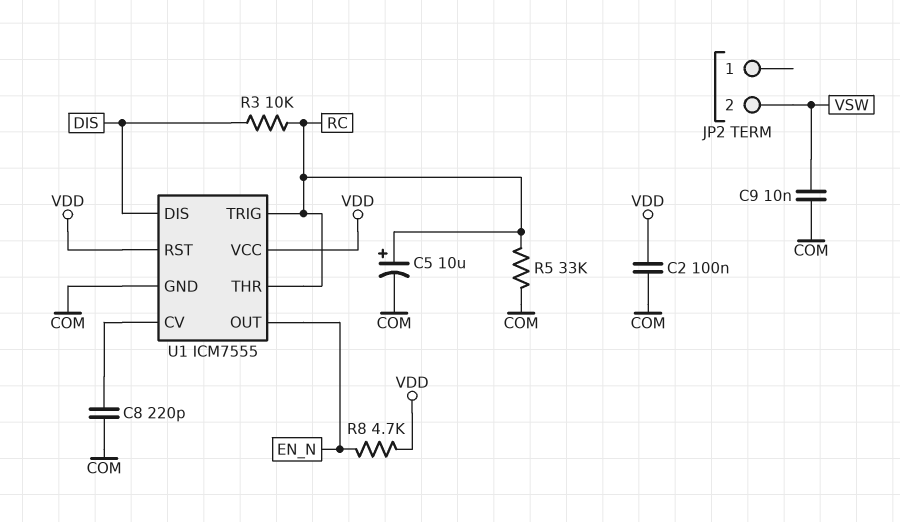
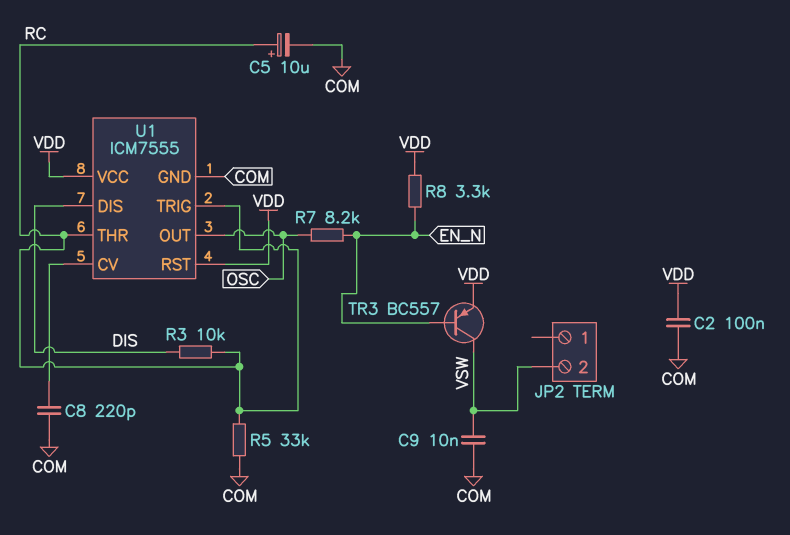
R7: none -> 8.2k (EN_N, OSC)
R8: 4.7k (EN_N, VDD) -> 3.3k (EN_N, VDD)
TR3: none -> PNP BC557 (B EN_N, C VSW, E VDD)
U1 pin OUT: EN_N -> OSC

